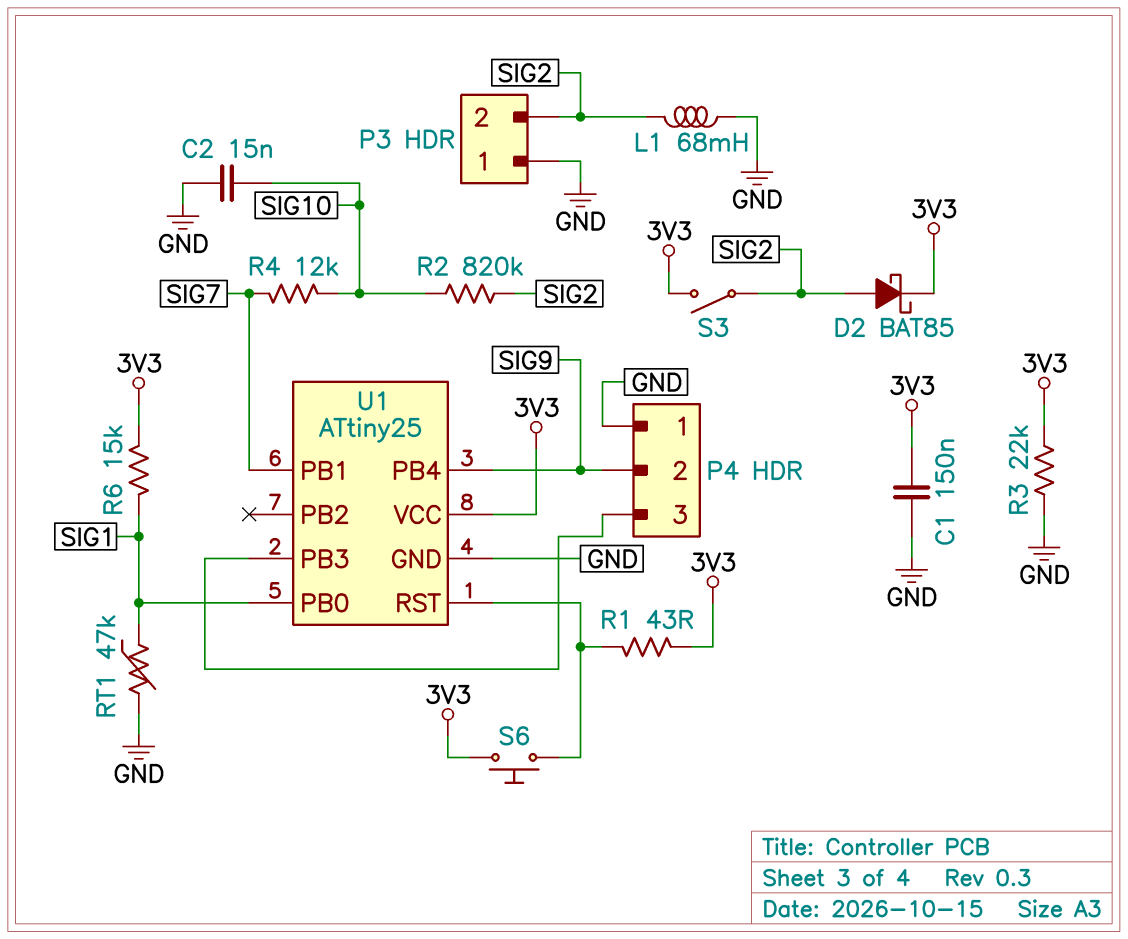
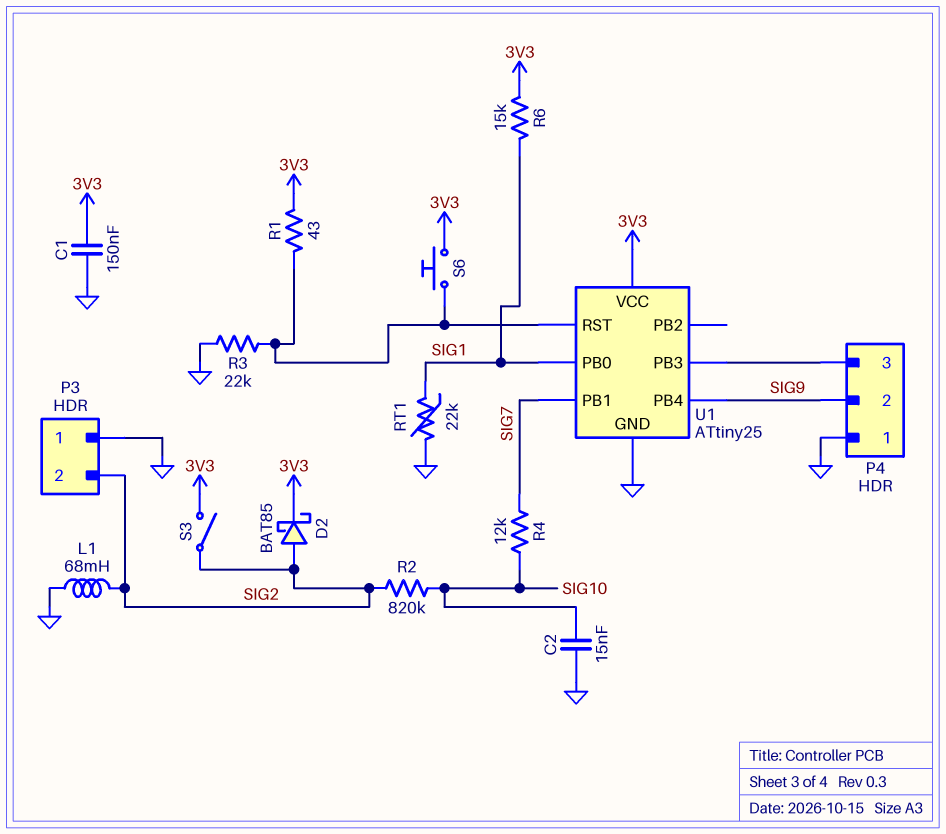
R3: 22k (3V3, GND) -> 22k (GND, U1/RST)
RT1: 47k (GND, SIG1) -> 22k (GND, SIG1)

